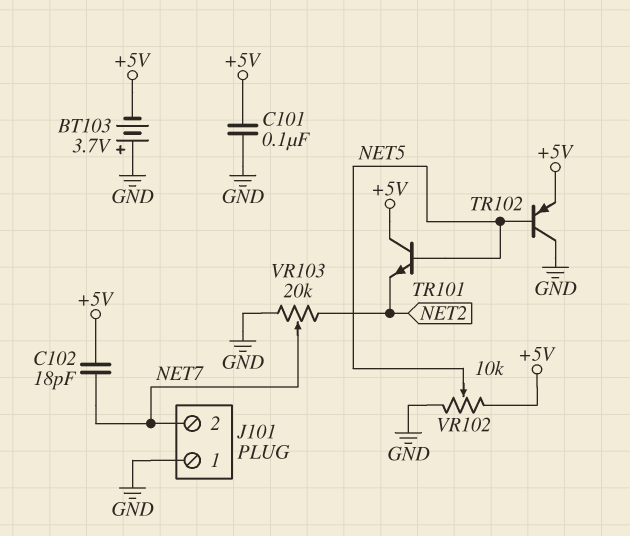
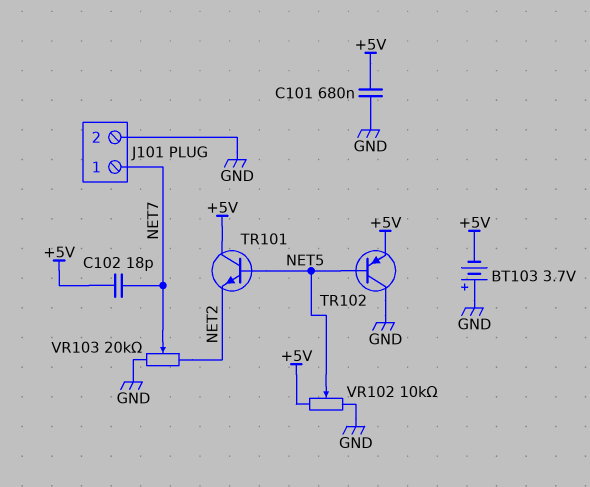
C101: 100nF (+5V, GND) -> 680nF (+5V, GND)
J101 pin 1: GND -> NET7
J101 pin 2: NET7 -> GND

